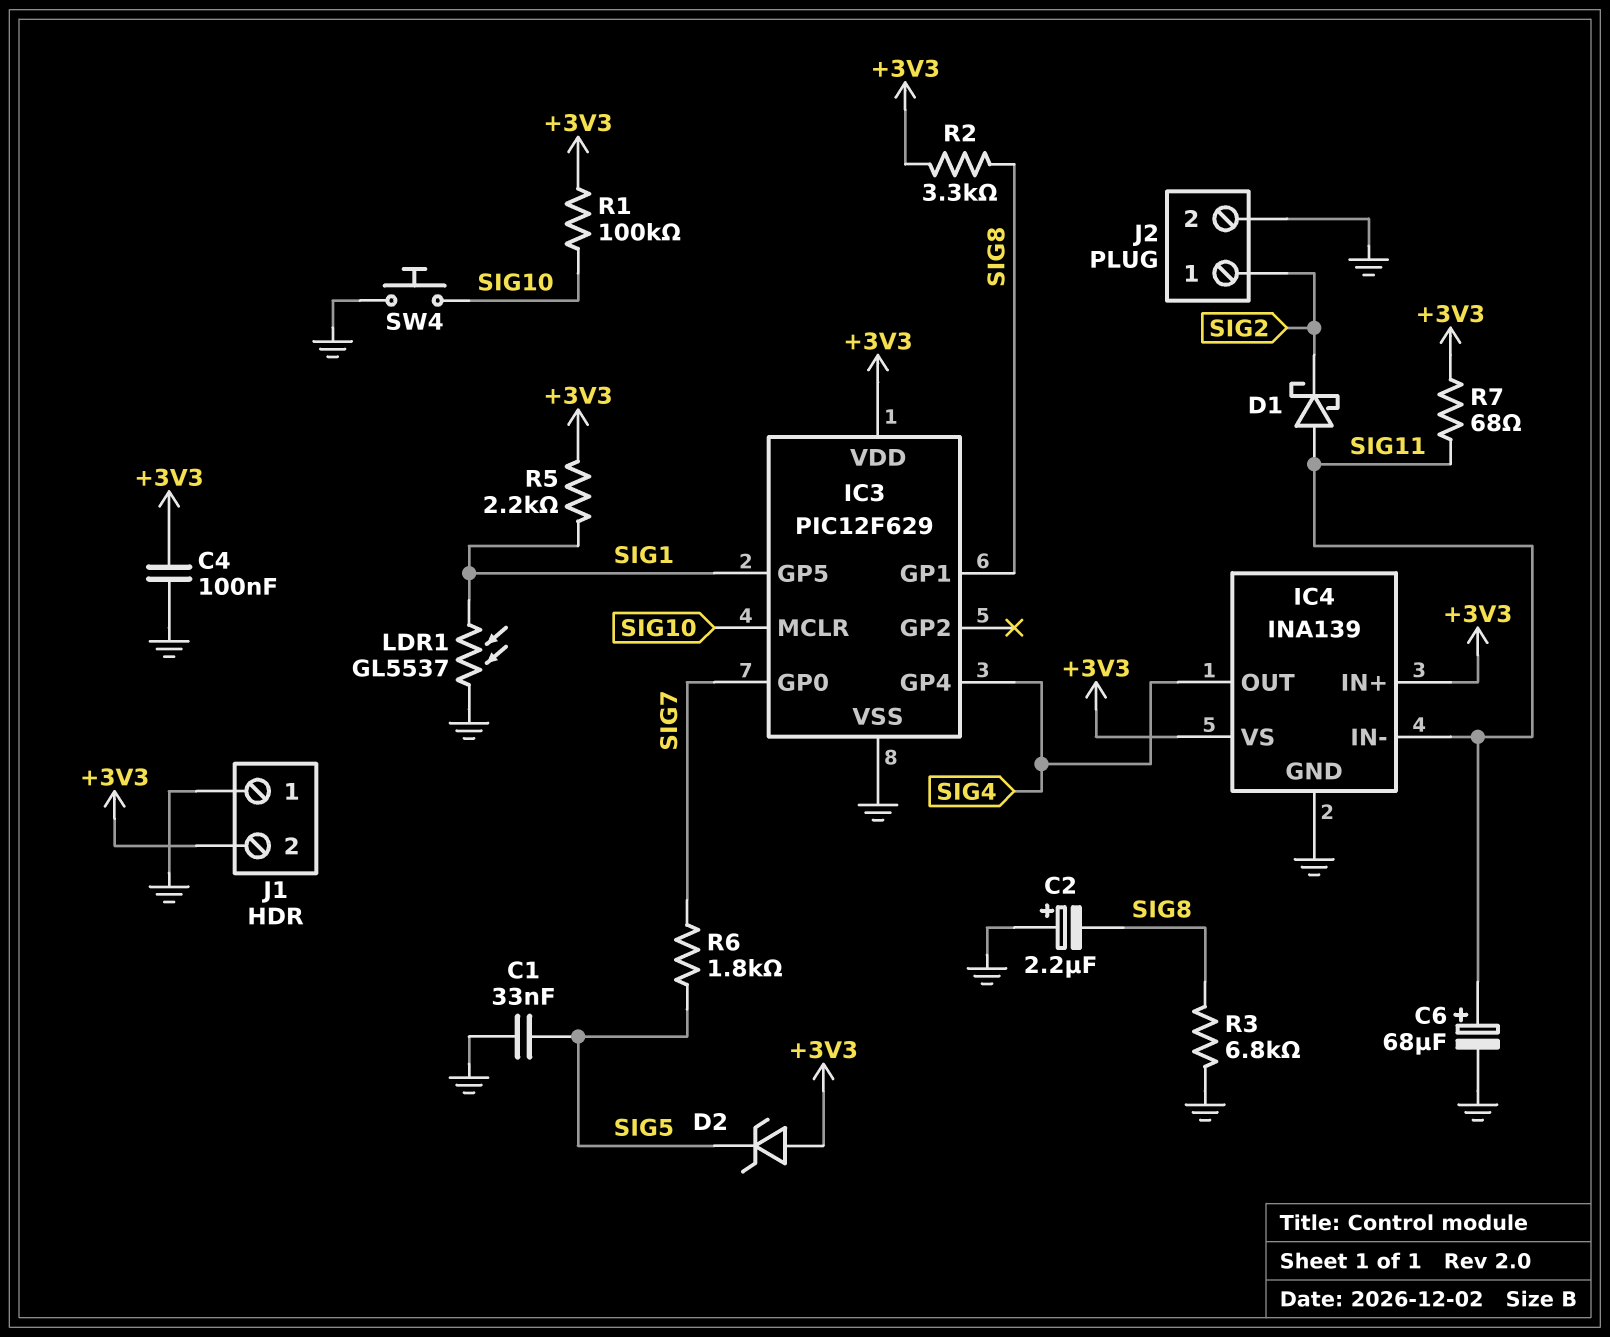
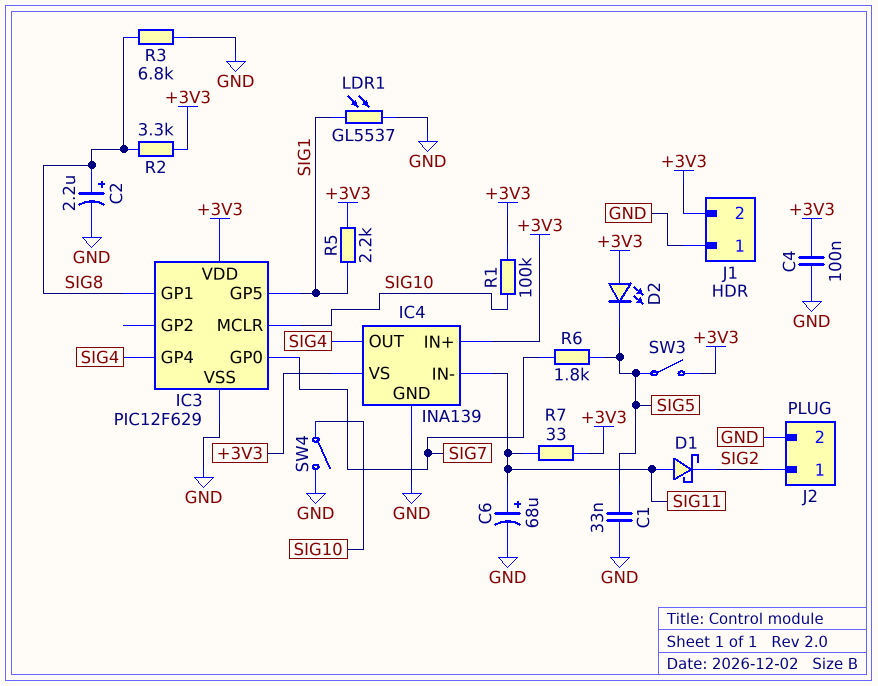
C2: 2.2uF (plus GND, minus SIG8) -> 2.2uF (plus SIG8, minus GND)
D2: zener (A +3V3, K SIG5) -> LED (A +3V3, K SIG5)
R7: 68 (+3V3, SIG11) -> 33 (+3V3, SIG11)
SW3: none -> switch (+3V3, SIG5)
SW4: button (GND, SIG10) -> switch (GND, SIG10)

